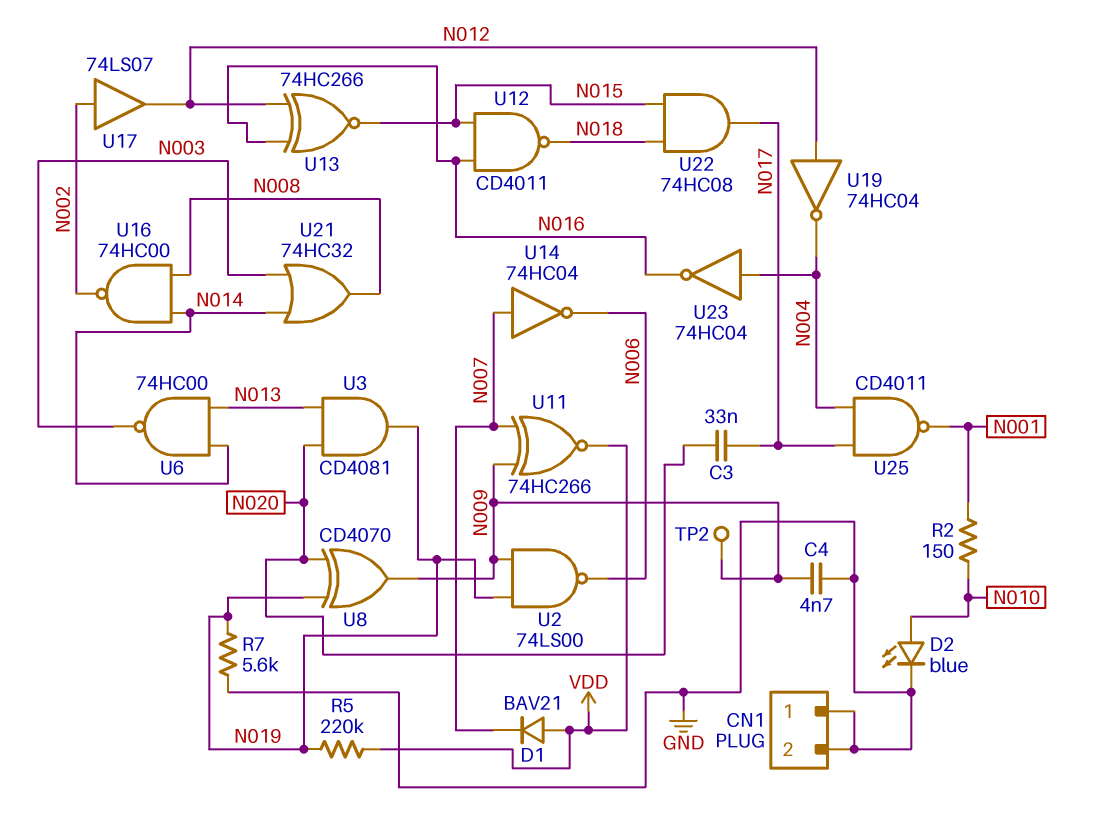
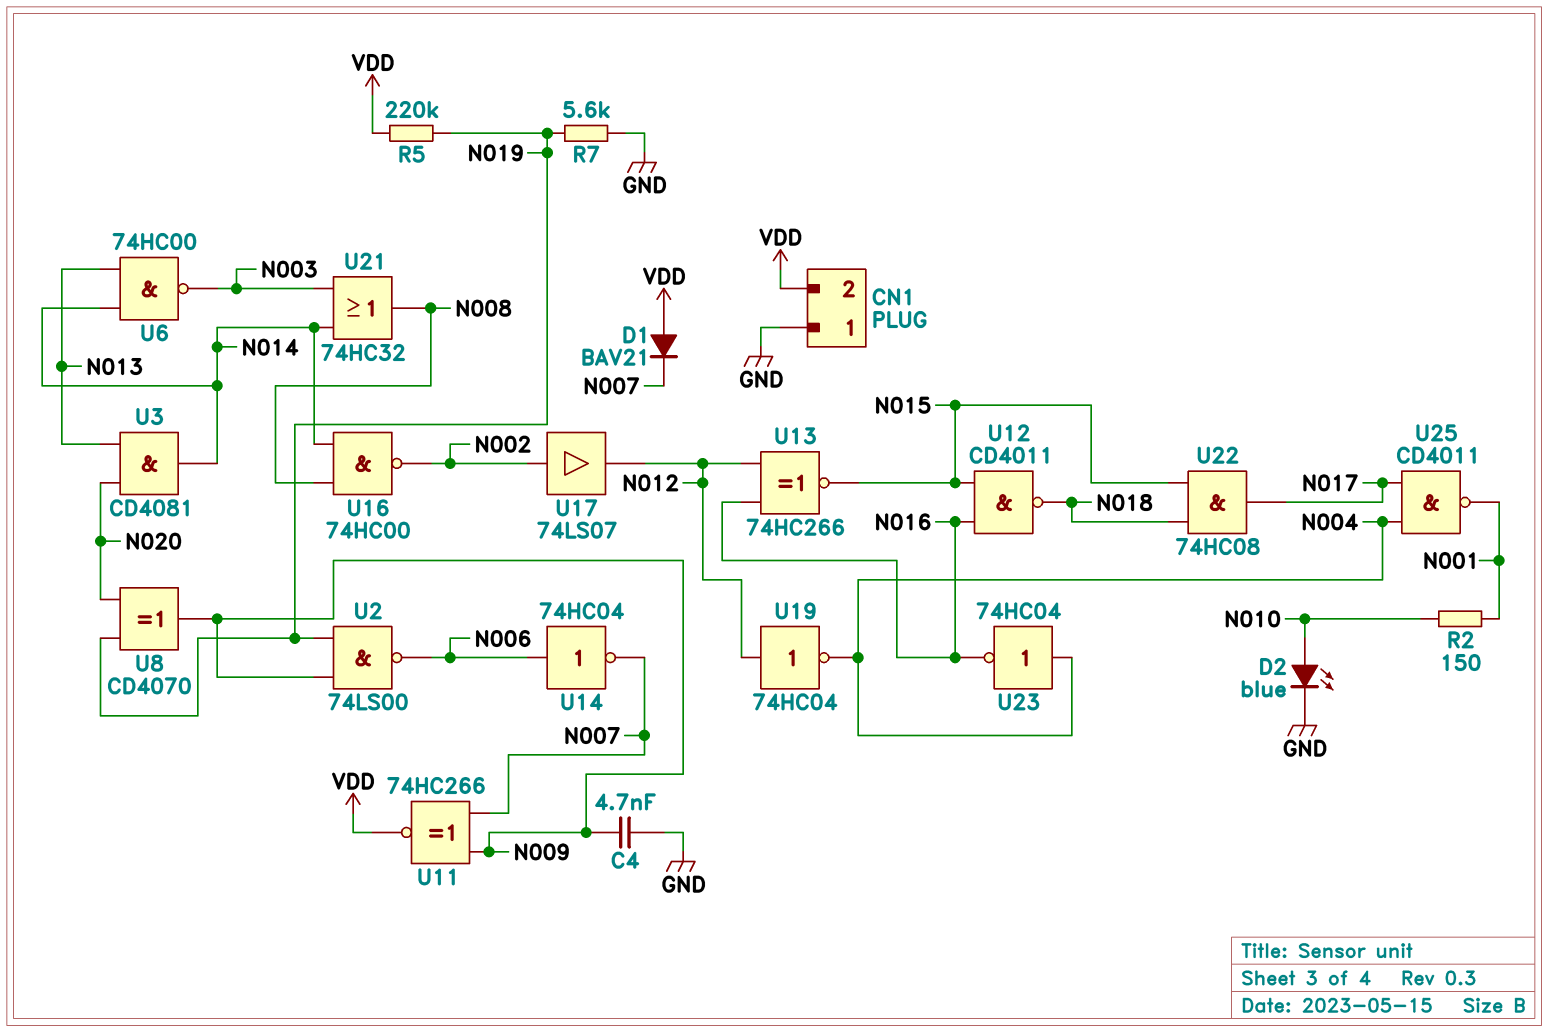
C3: 33nF (N017, N020) -> none
CN1 pin 2: GND -> VDD
TP2: test point (N009) -> none
U3: AND CD4081 (in N013, in N020, out N019) -> AND CD4081 (in N013, in N020, out N014)
U14: NOT 74HC04 (in N007, out N006) -> NOT 74HC04 (in N006, out N007)

